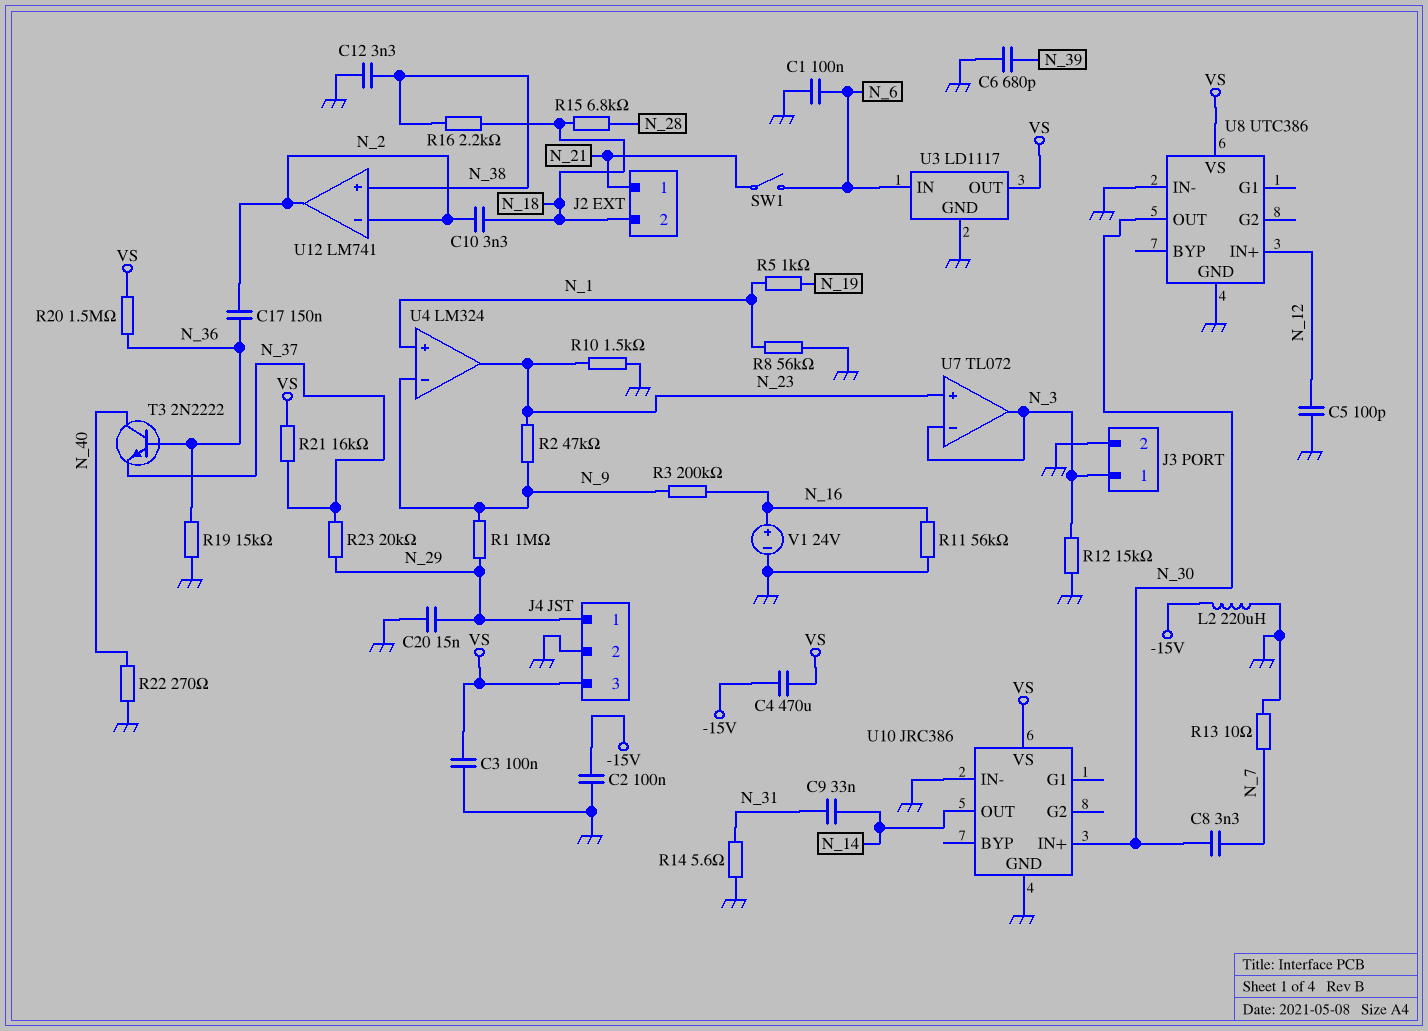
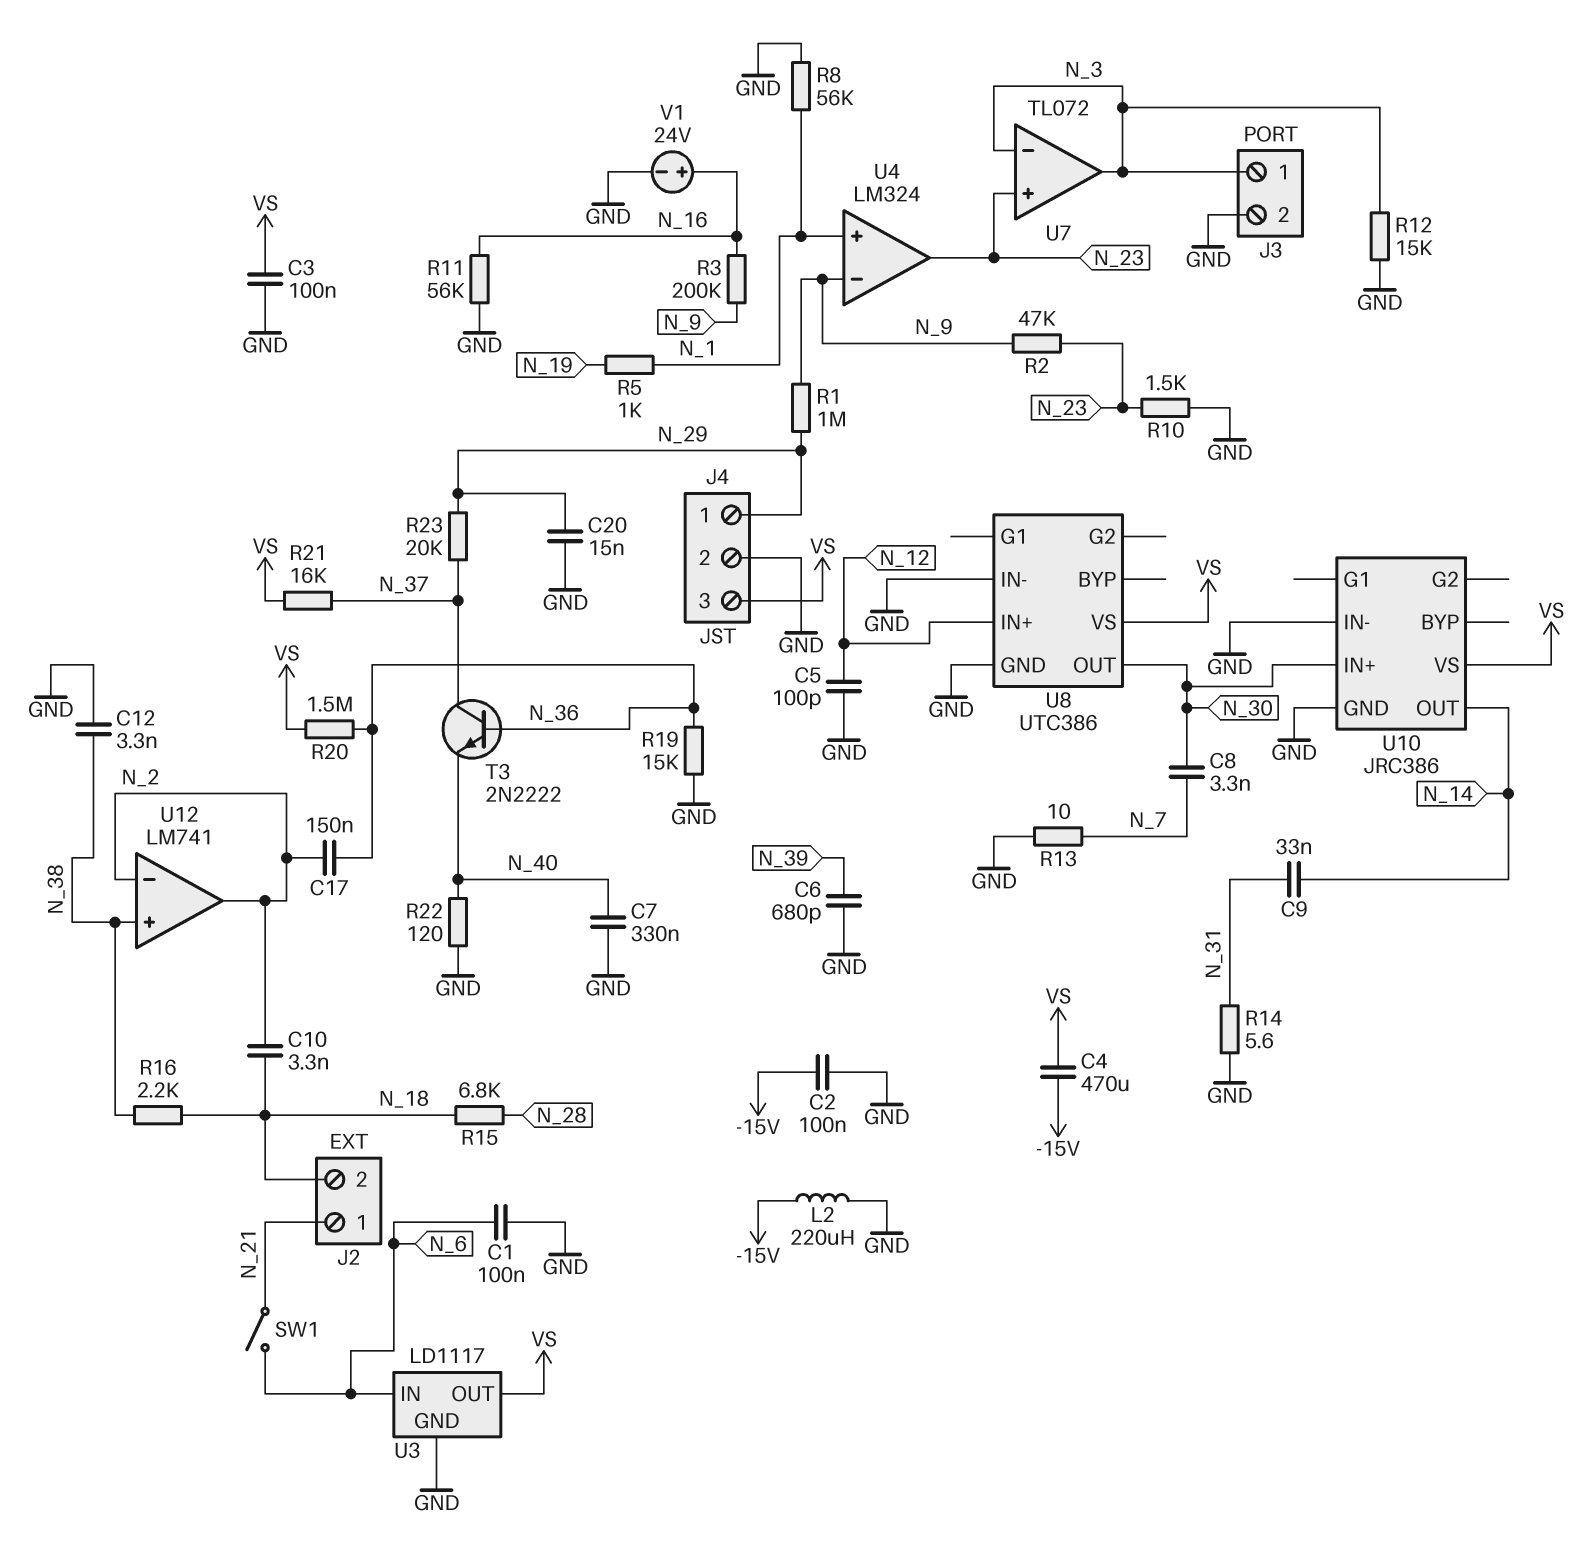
C7: none -> 330nF (GND, N_40)
R22: 270 (GND, N_40) -> 120 (GND, N_40)
T3: NPN 2N2222 (B N_36, C N_40, E N_37) -> NPN 2N2222 (B N_36, C N_37, E N_40)

